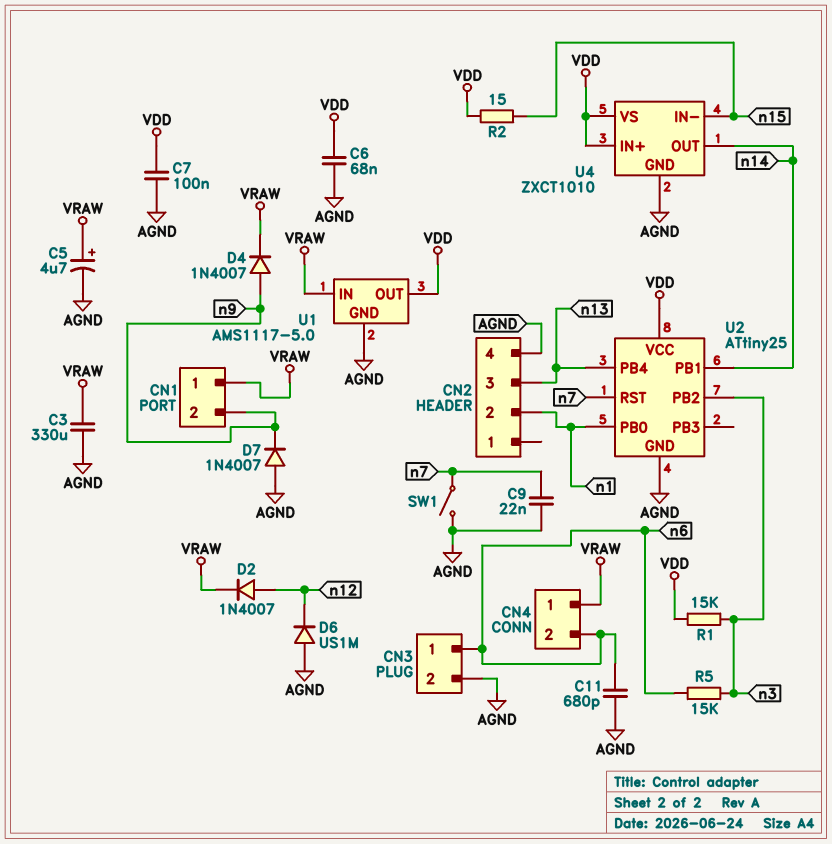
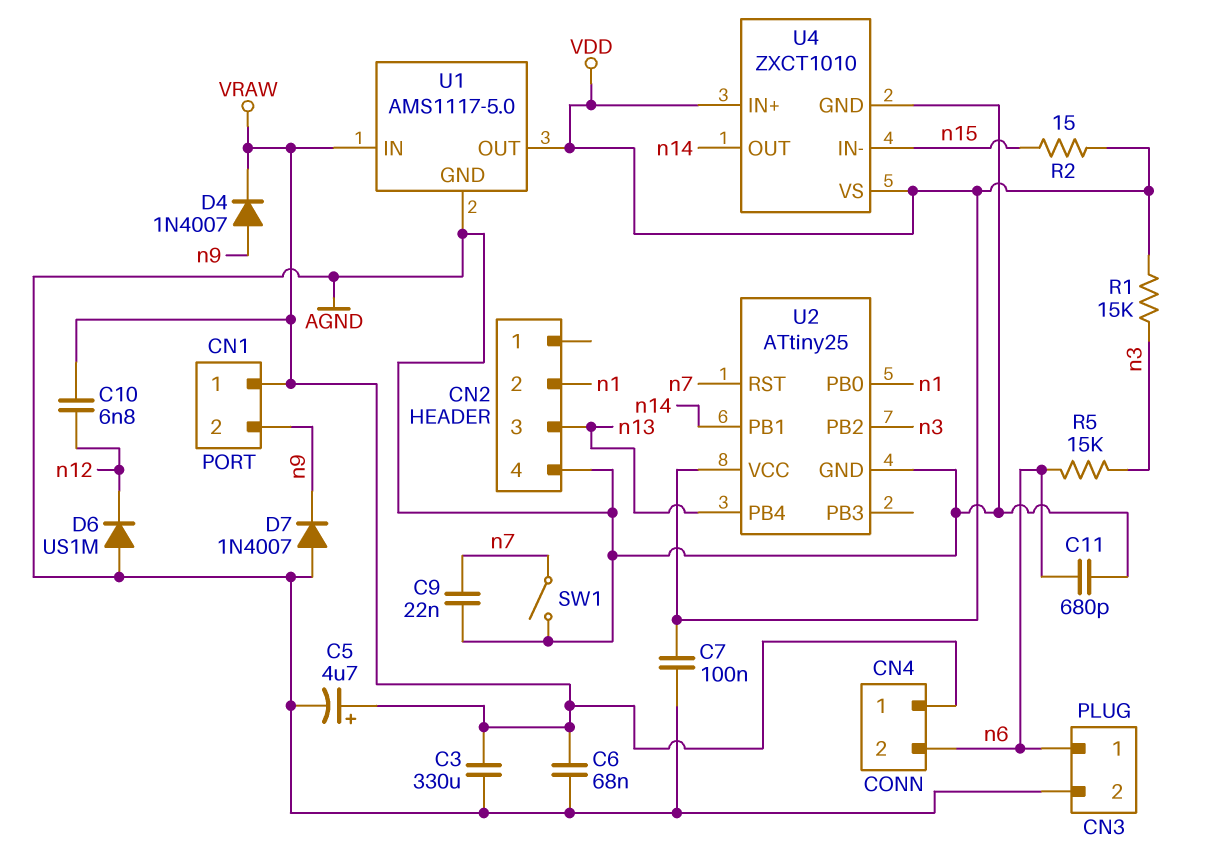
C6: 68nF (AGND, VDD) -> 68nF (AGND, VRAW)
C10: none -> 6.8nF (VRAW, n12)
D2: diode 1N4007 (A n12, K VRAW) -> none

